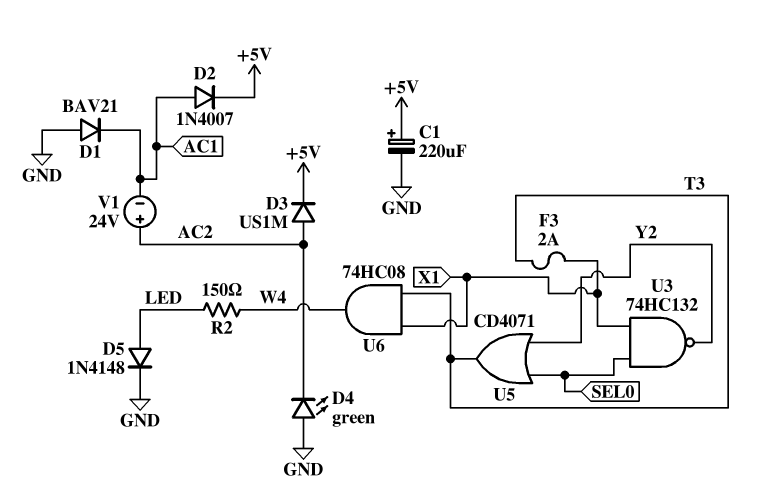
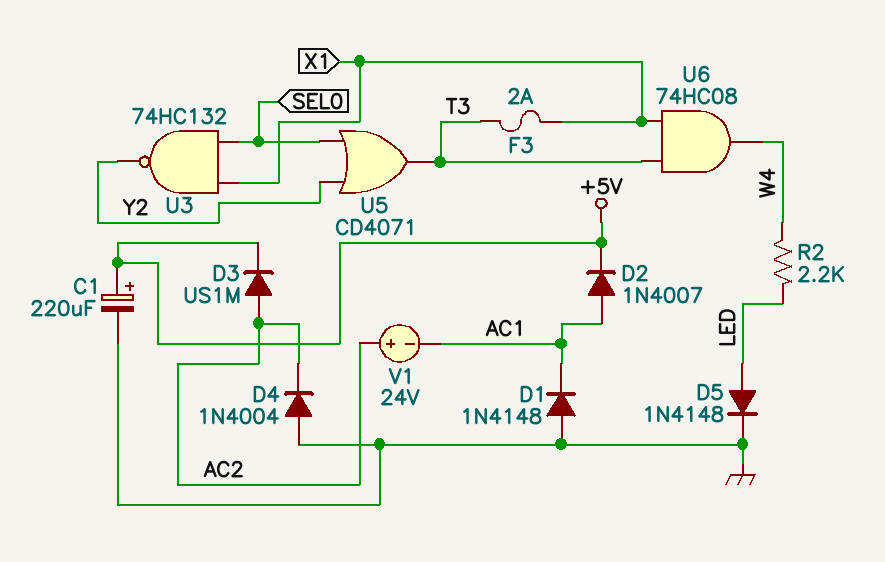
D1: diode BAV21 (A GND, K AC1) -> diode 1N4148 (A GND, K AC1)
D4: LED green (A GND, K AC2) -> diode 1N4004 (A GND, K AC2)
R2: 150 (LED, W4) -> 2.2k (LED, W4)

